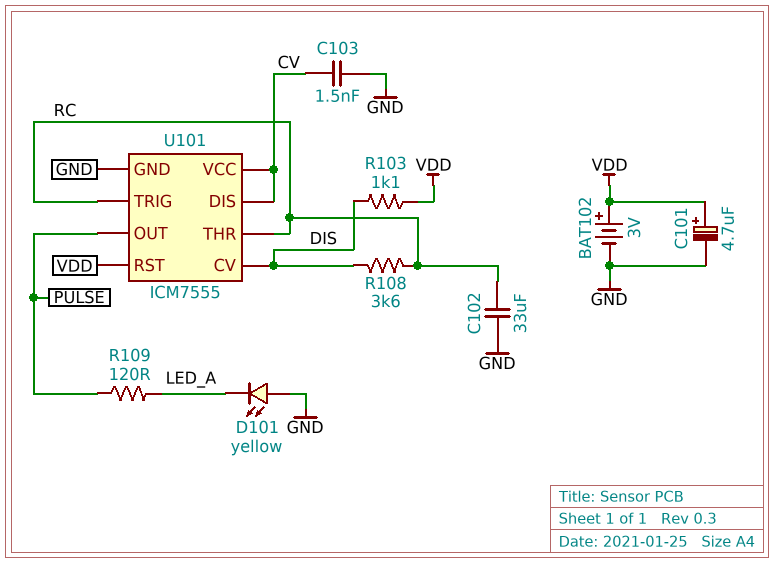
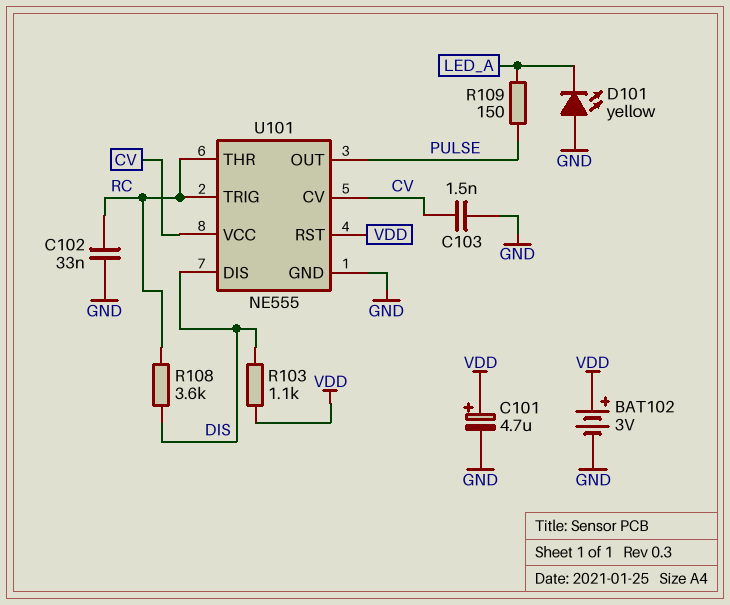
C102: 33uF (GND, RC) -> 33nF (GND, RC)
R109: 120 (LED_A, PULSE) -> 150 (LED_A, PULSE)
U101: ICM7555 -> NE555
U101 pin CV: DIS -> CV
U101 pin DIS: CV -> DIS

